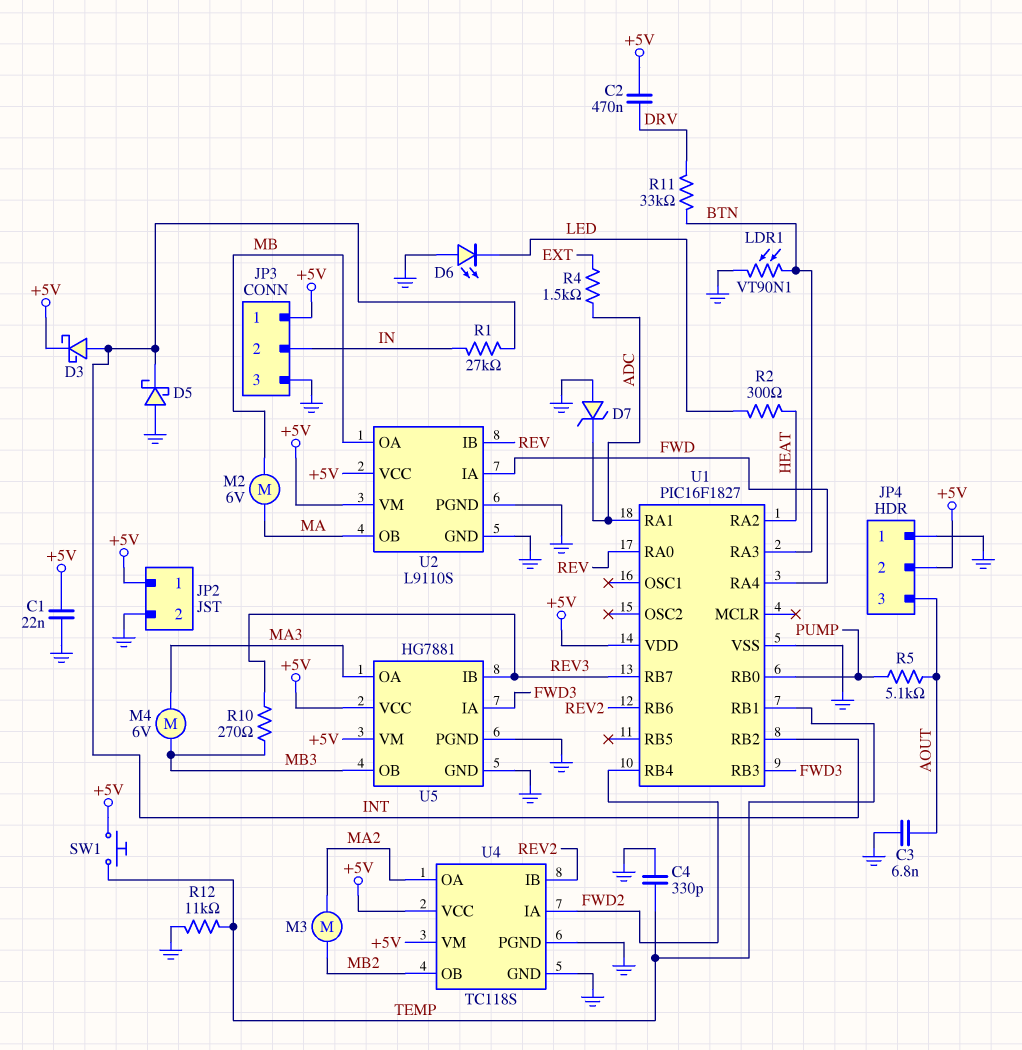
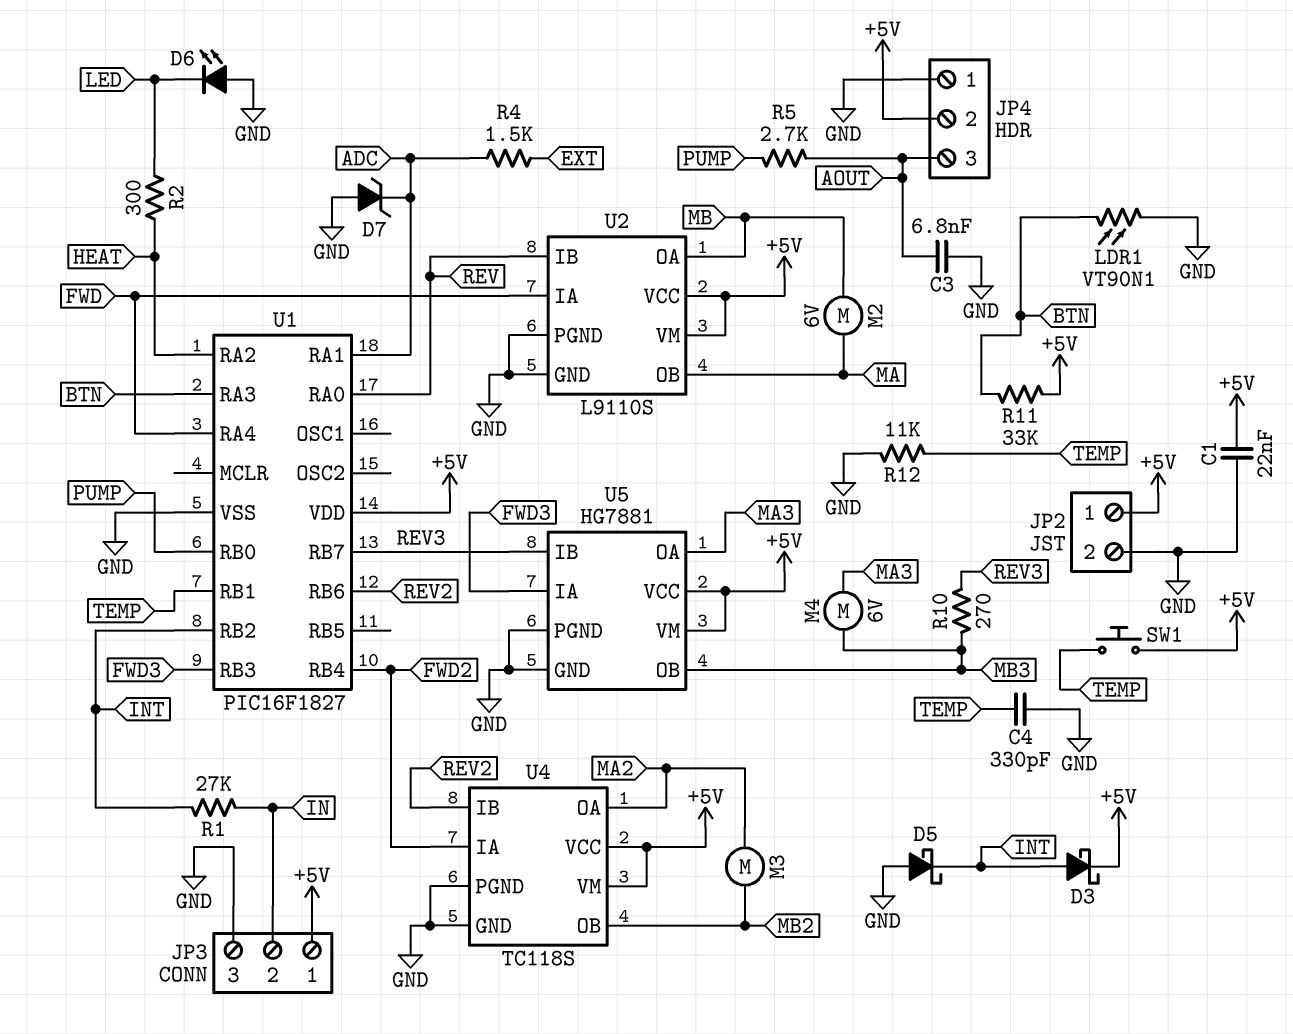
C2: 470nF (+5V, DRV) -> none
R5: 5.1k (AOUT, PUMP) -> 2.7k (AOUT, PUMP)
R11: 33k (BTN, DRV) -> 33k (+5V, BTN)

